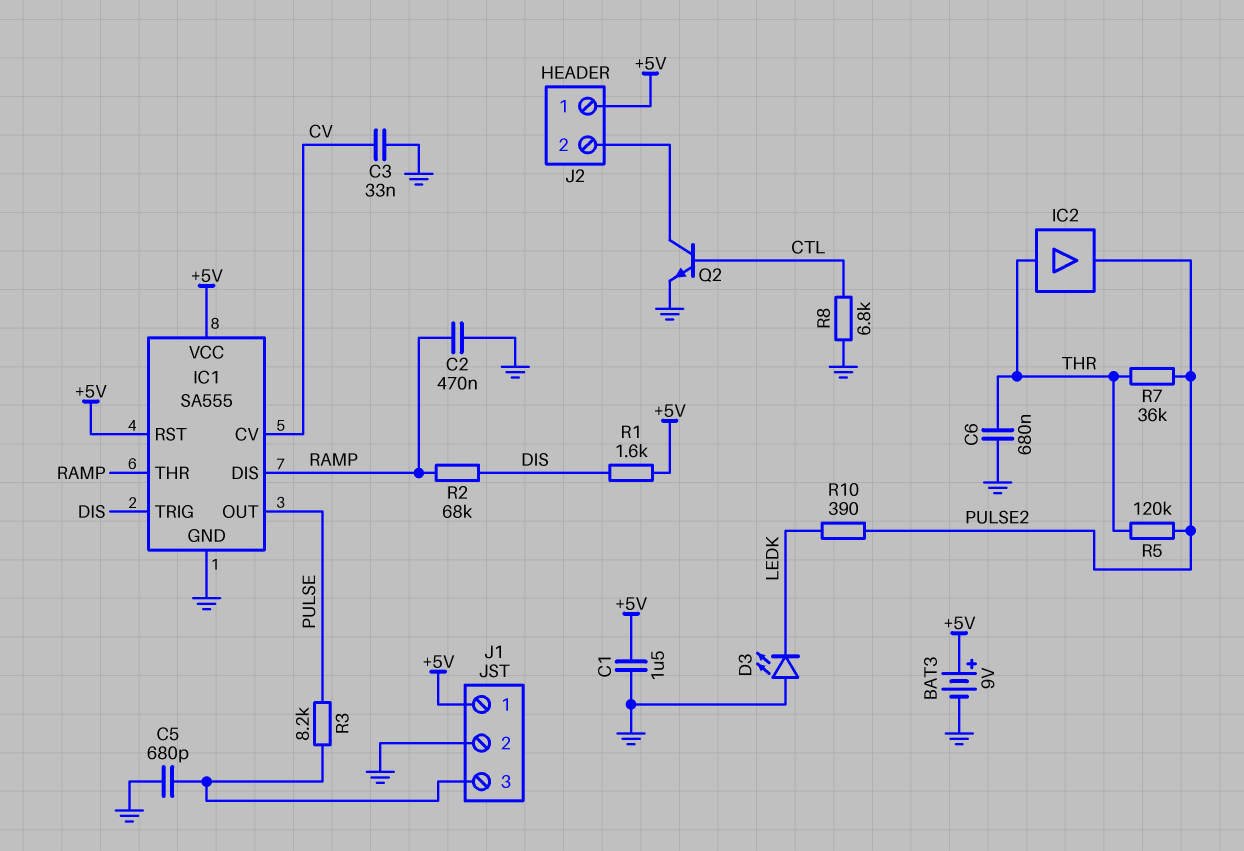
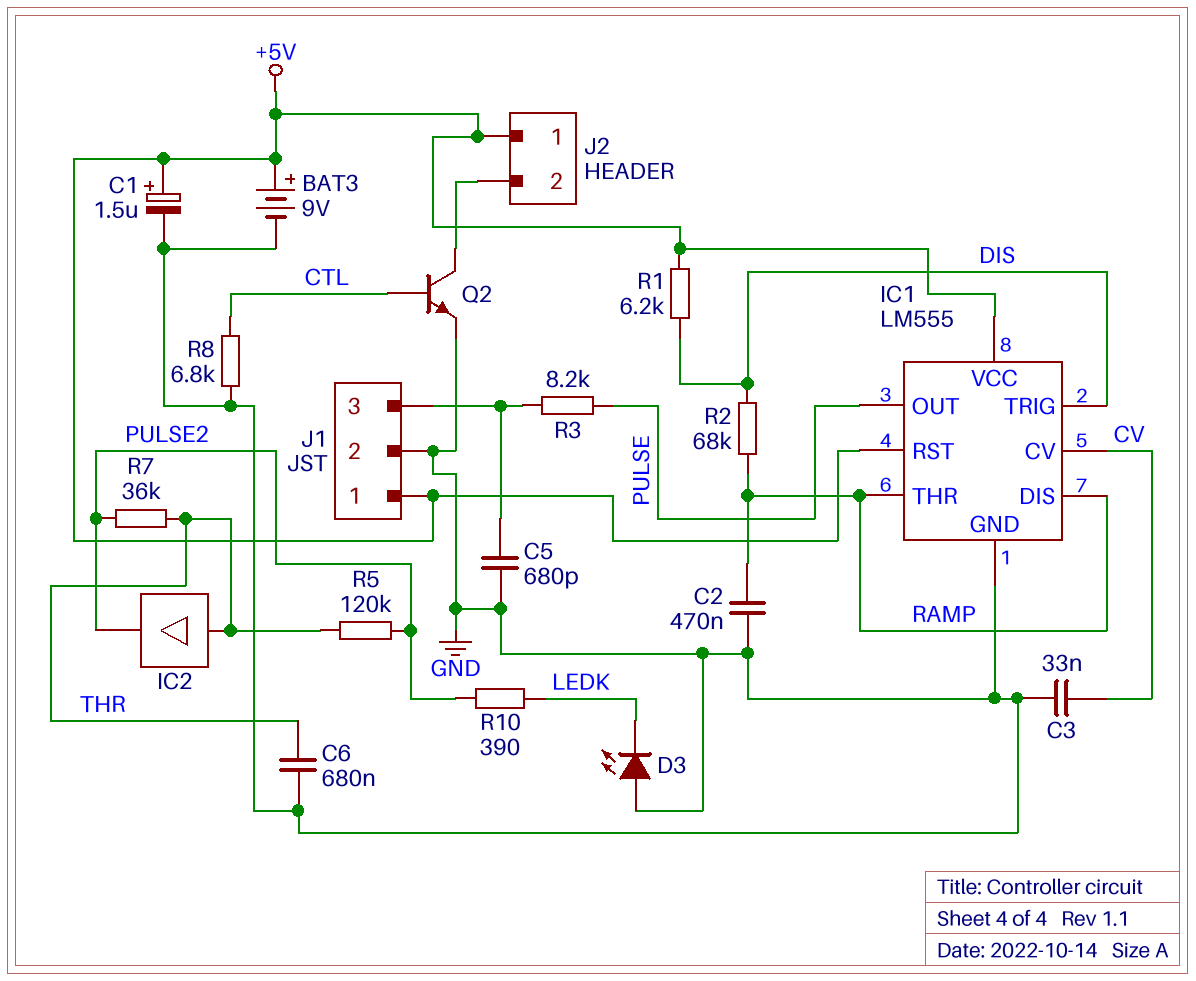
C1: 1.5uF (+5V, GND) -> 1.5uF (plus +5V, minus GND)
IC1: SA555 -> LM555
R1: 1.6k (+5V, DIS) -> 6.2k (+5V, DIS)

